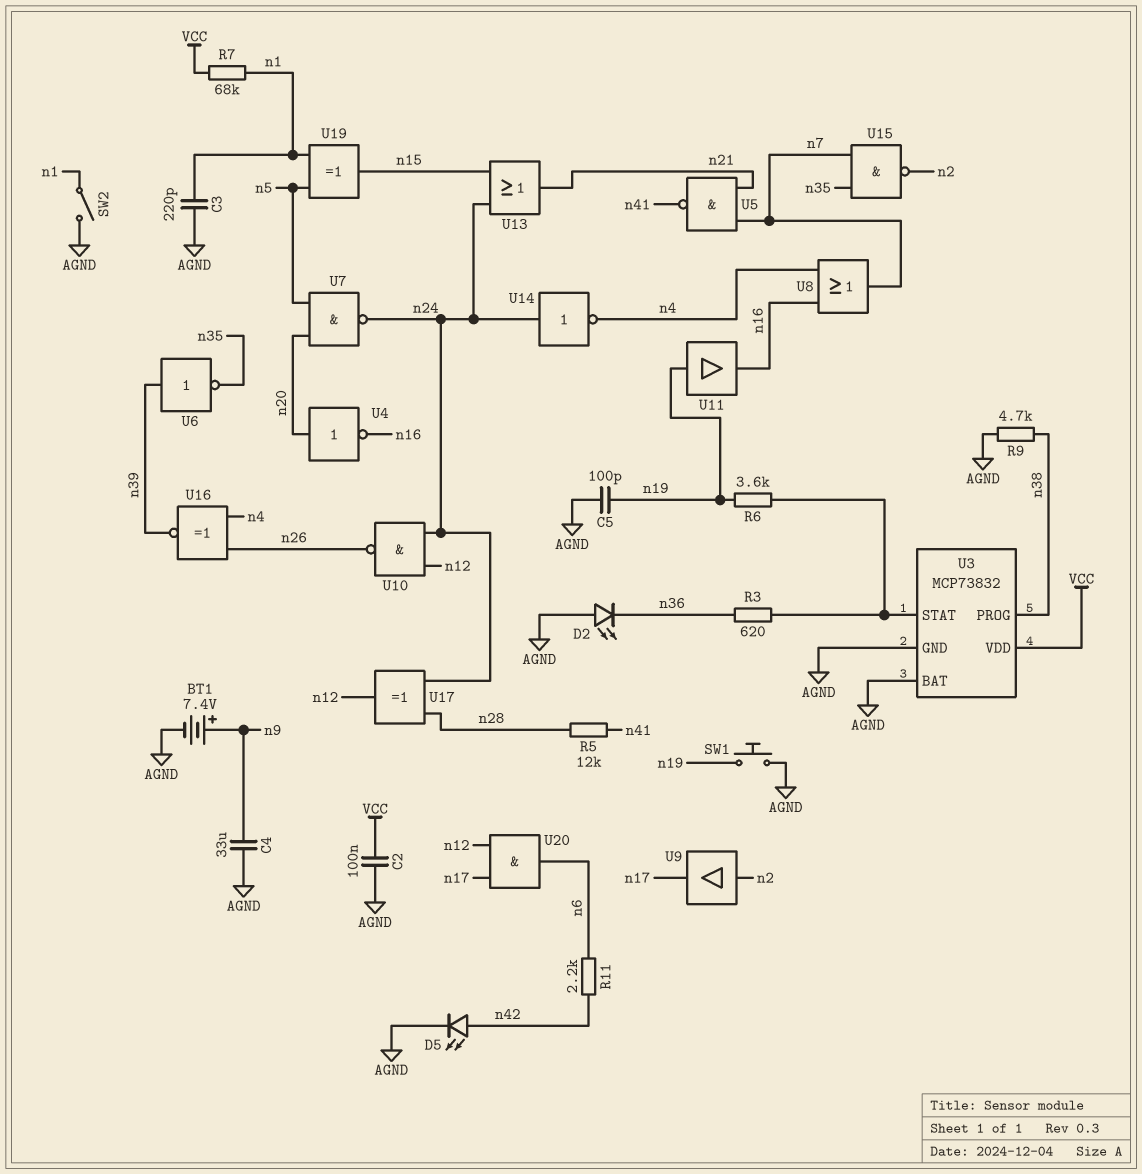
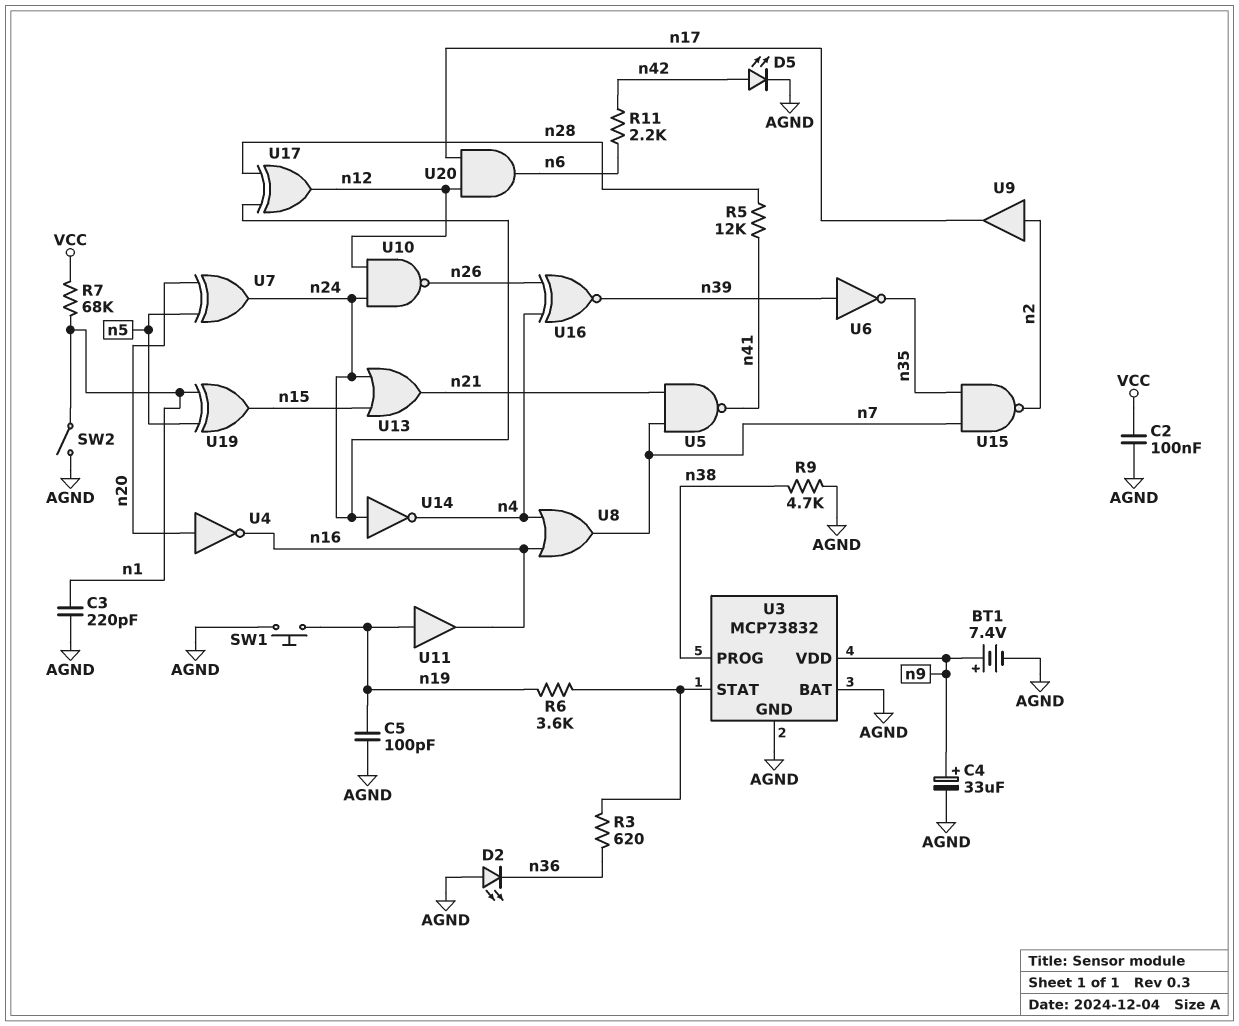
C4: 33uF (AGND, n9) -> 33uF (plus n9, minus AGND)
U3 pin VDD: VCC -> n9
U7: NAND (in n5, in n20, out n24) -> XOR (in n5, in n20, out n24)

